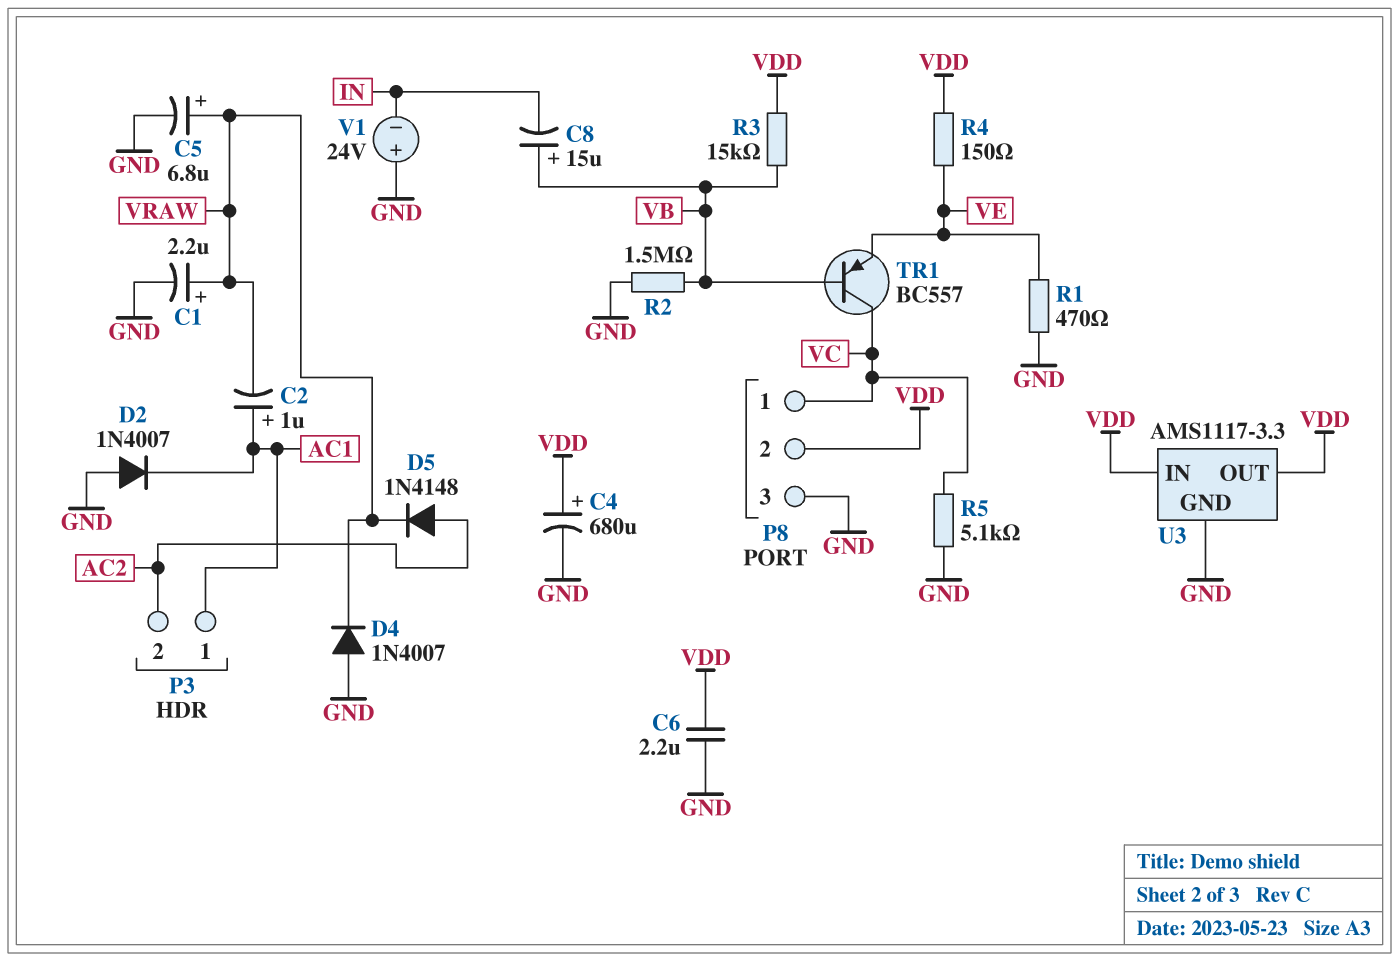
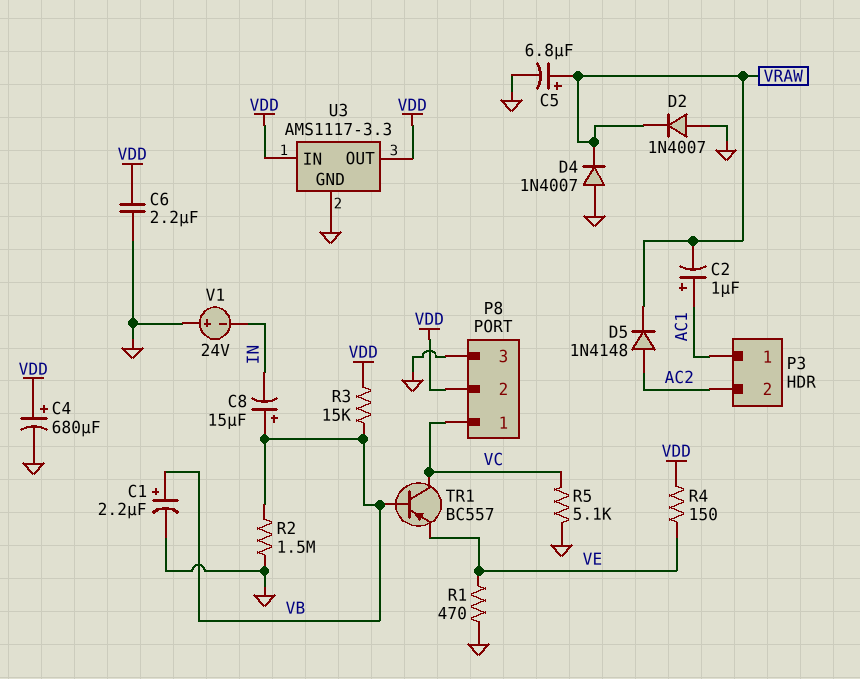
C1: 2.2uF (plus VRAW, minus GND) -> 2.2uF (plus VB, minus GND)
D2: diode 1N4007 (A GND, K AC1) -> diode 1N4007 (A GND, K VRAW)

